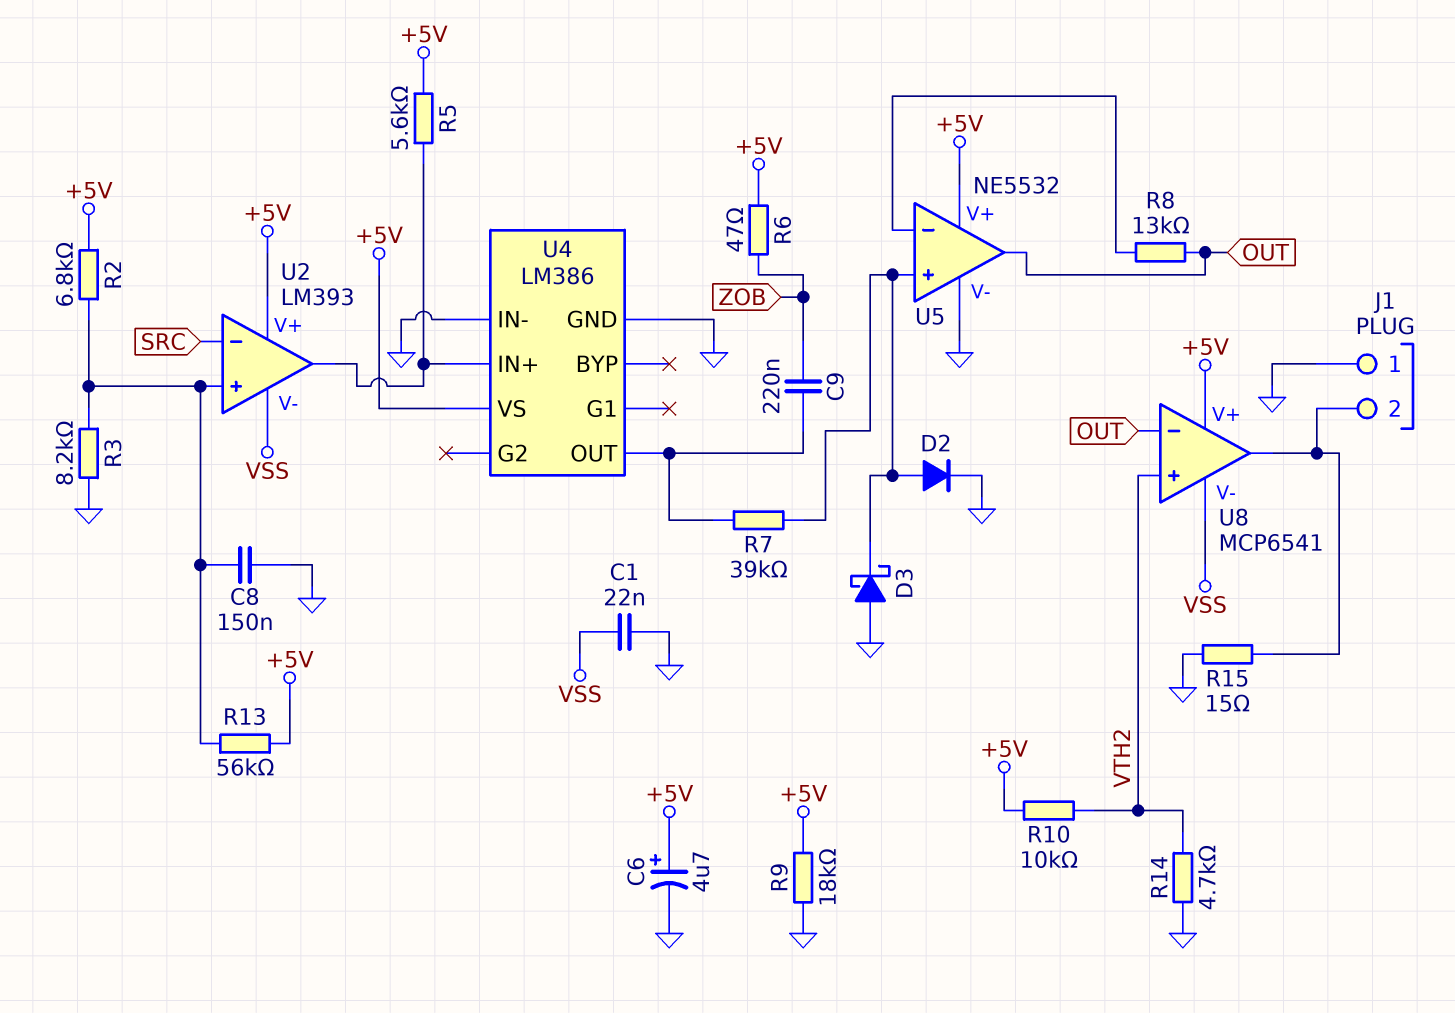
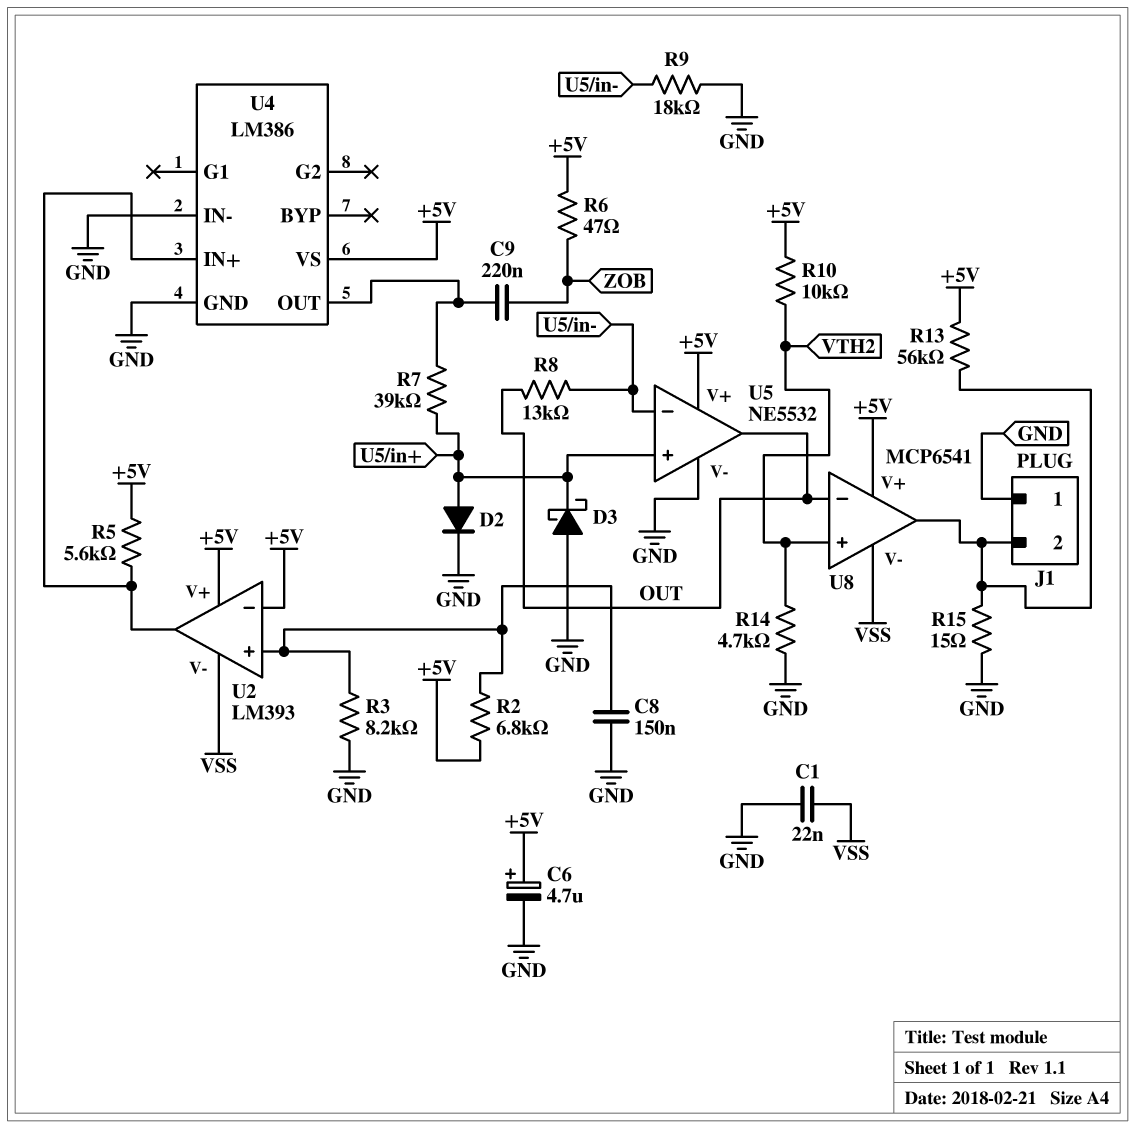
R9: 18k (+5V, GND) -> 18k (GND, U5/in-)
R13: 56k (+5V, U2/in+) -> 56k (+5V, J1/2)
U2 pin in-: SRC -> +5V

